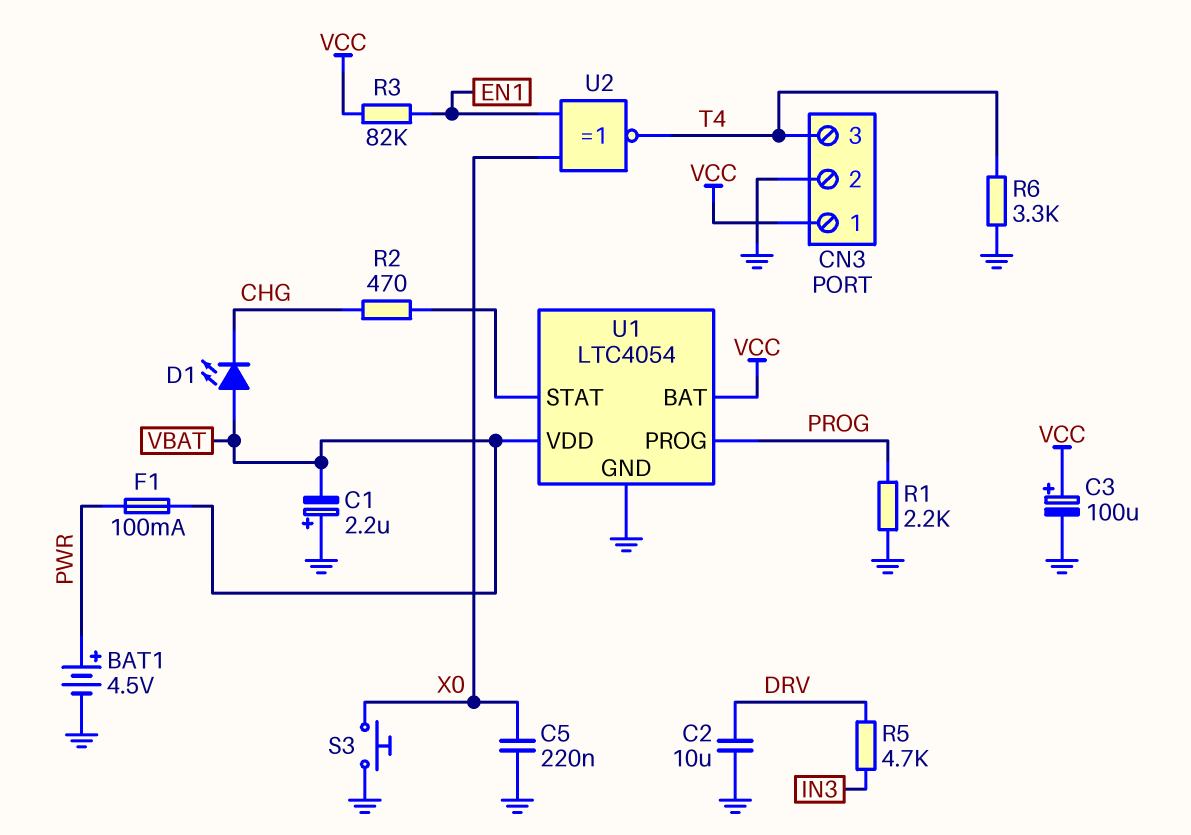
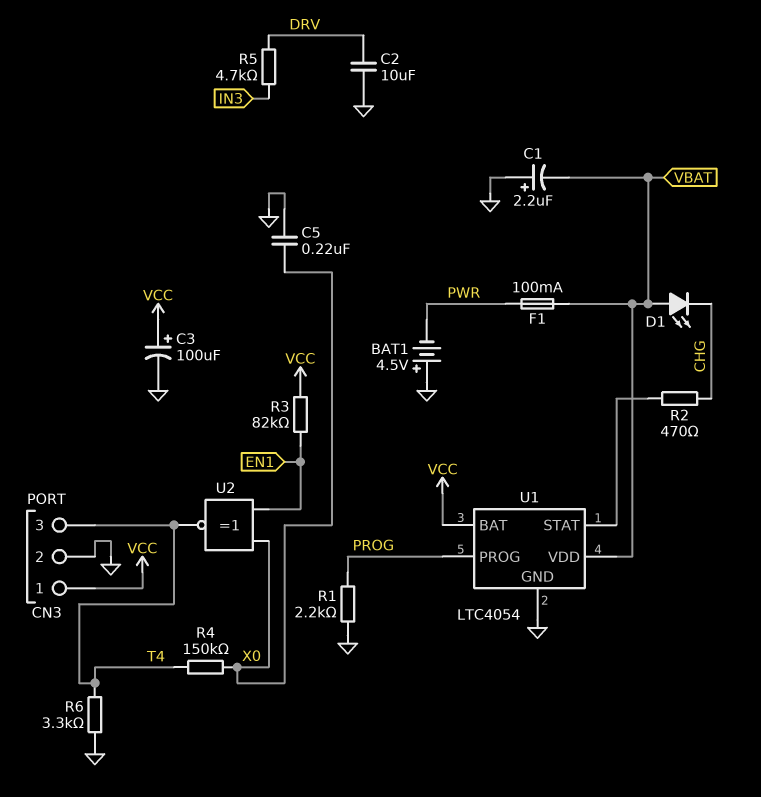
BAT1: 4.5V (plus PWR, minus GND) -> 4.5V (plus GND, minus PWR)
R4: none -> 150k (T4, X0)
S3: button (GND, X0) -> none

